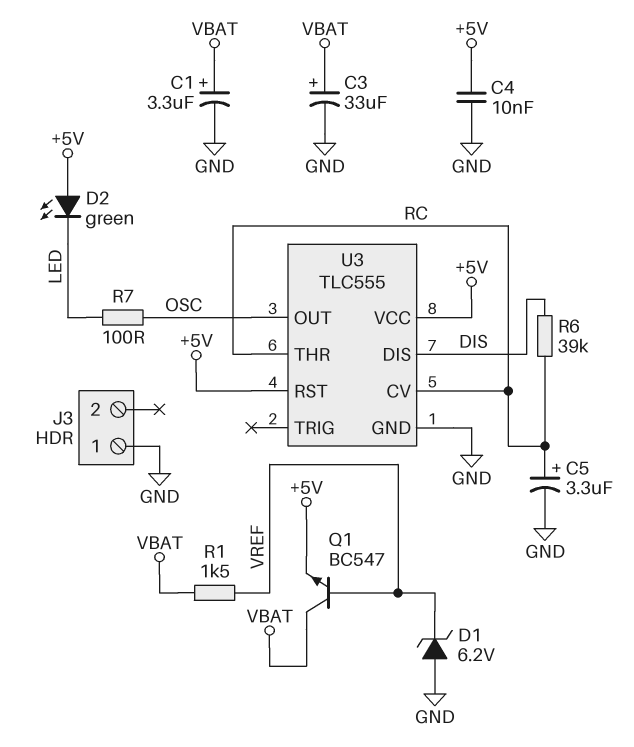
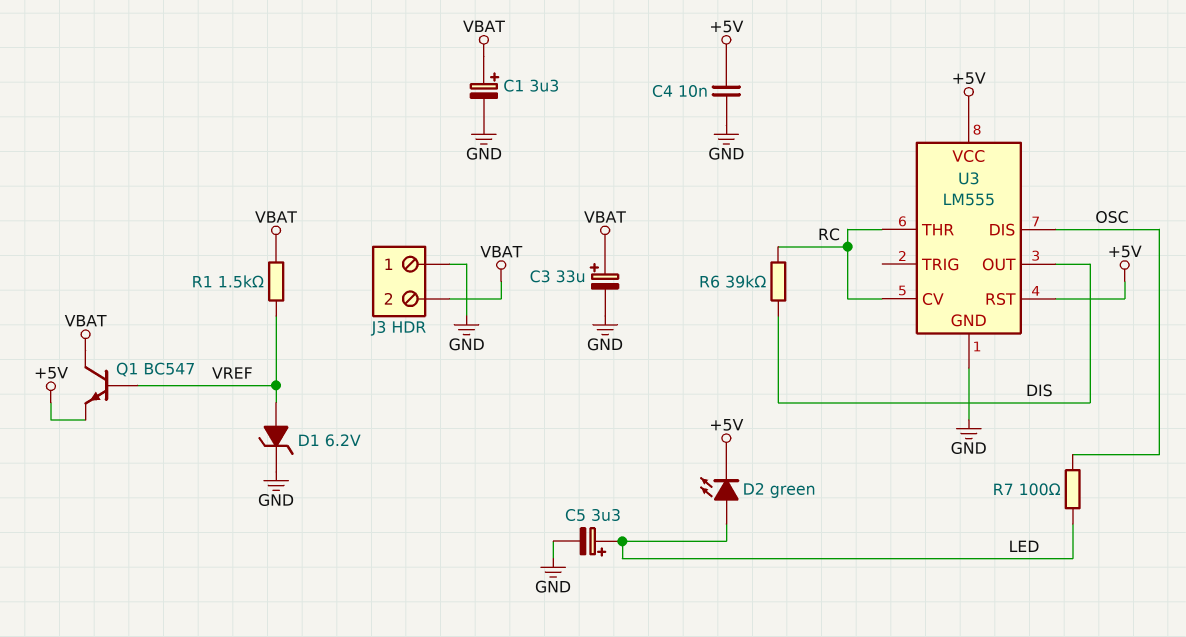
C5: 3.3uF (plus RC, minus GND) -> 3.3uF (plus LED, minus GND)
D1: zener 6.2V (A GND, K VREF) -> zener 6.2V (A VREF, K GND)
D2: LED green (A +5V, K LED) -> LED green (A LED, K +5V)
J3 pin 2: none -> VBAT
U3: TLC555 -> LM555
U3 pin DIS: DIS -> OSC
U3 pin OUT: OSC -> DIS

